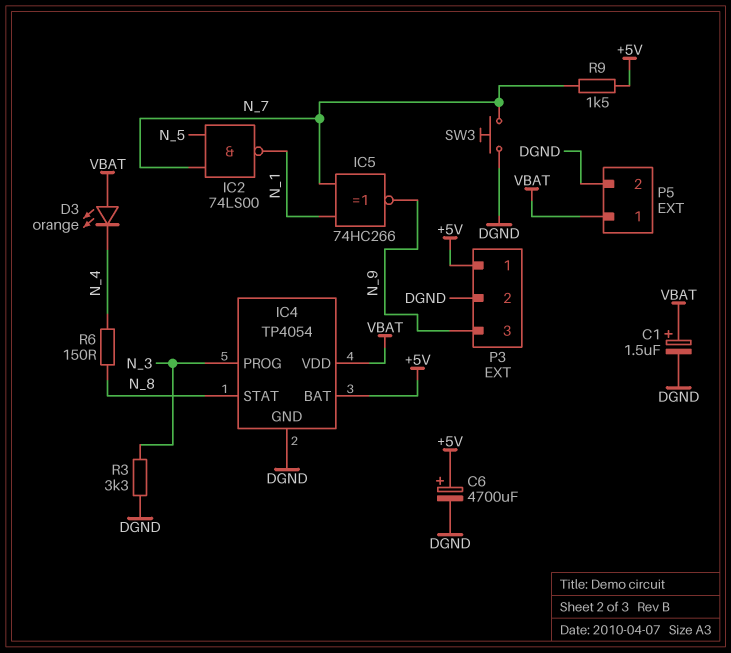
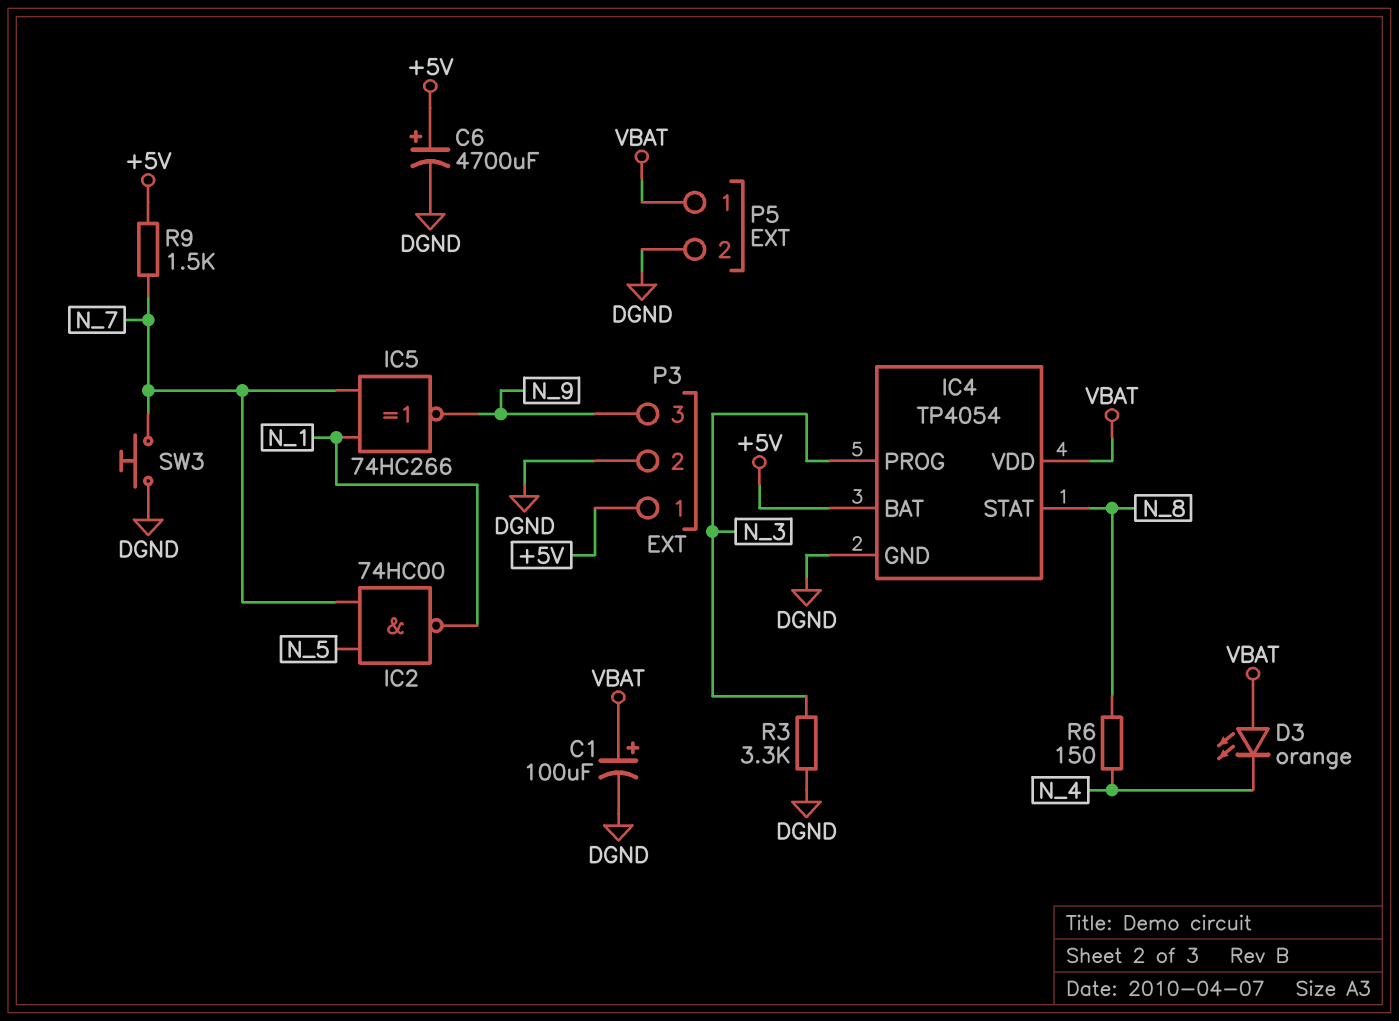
C1: 1.5uF (plus VBAT, minus DGND) -> 100uF (plus VBAT, minus DGND)
IC2: NAND 74LS00 (in N_5, in N_7, out N_1) -> NAND 74HC00 (in N_5, in N_7, out N_1)

